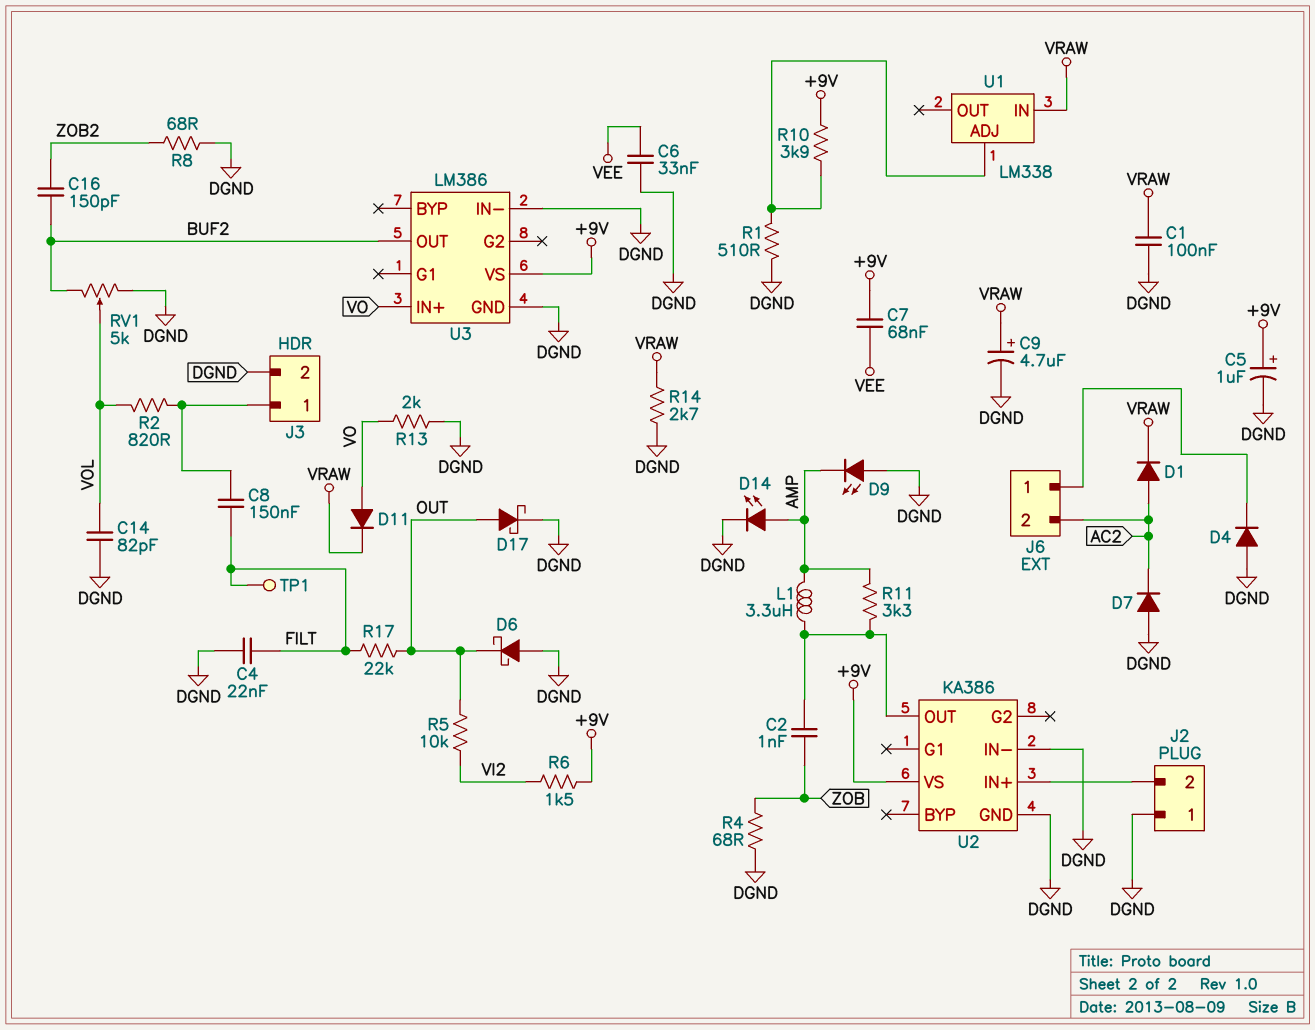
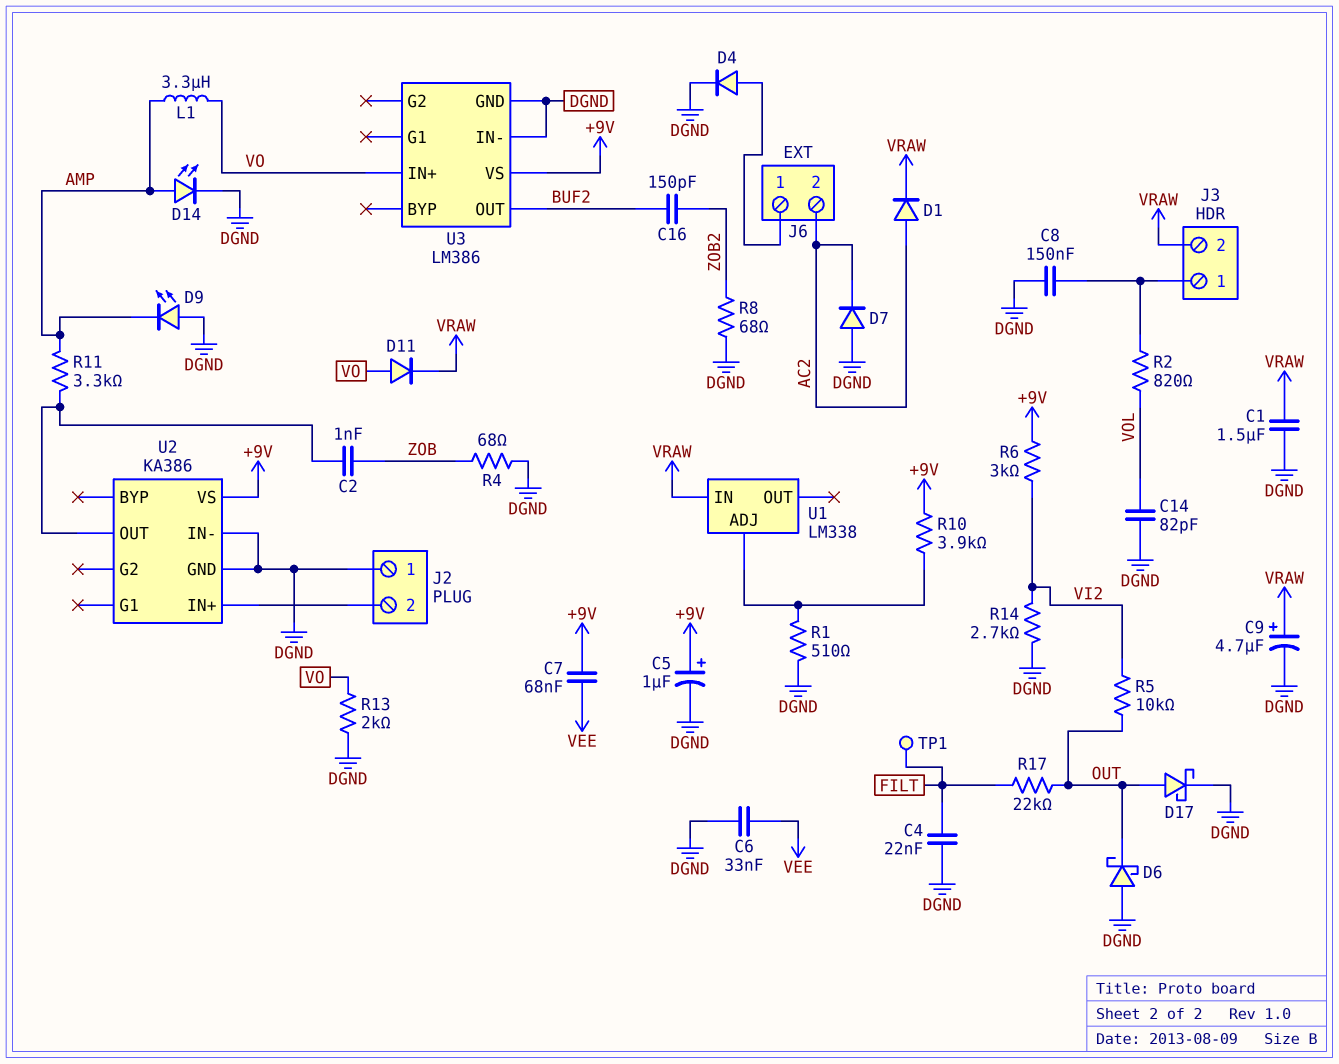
C1: 100nF (DGND, VRAW) -> 1.5uF (DGND, VRAW)
C8: 150nF (FILT, J3/1) -> 150nF (DGND, J3/1)
D4: diode (A DGND, K J6/1) -> diode (A J6/1, K DGND)
J3 pin 2: DGND -> VRAW
L1: 3.3uH (AMP, U2/OUT) -> 3.3uH (AMP, VO)
R6: 1.5k (+9V, VI2) -> 3k (+9V, VI2)
R14: 2.7k (DGND, VRAW) -> 2.7k (DGND, VI2)
RV1: 5k (BUF2, DGND, wiper VOL) -> none

